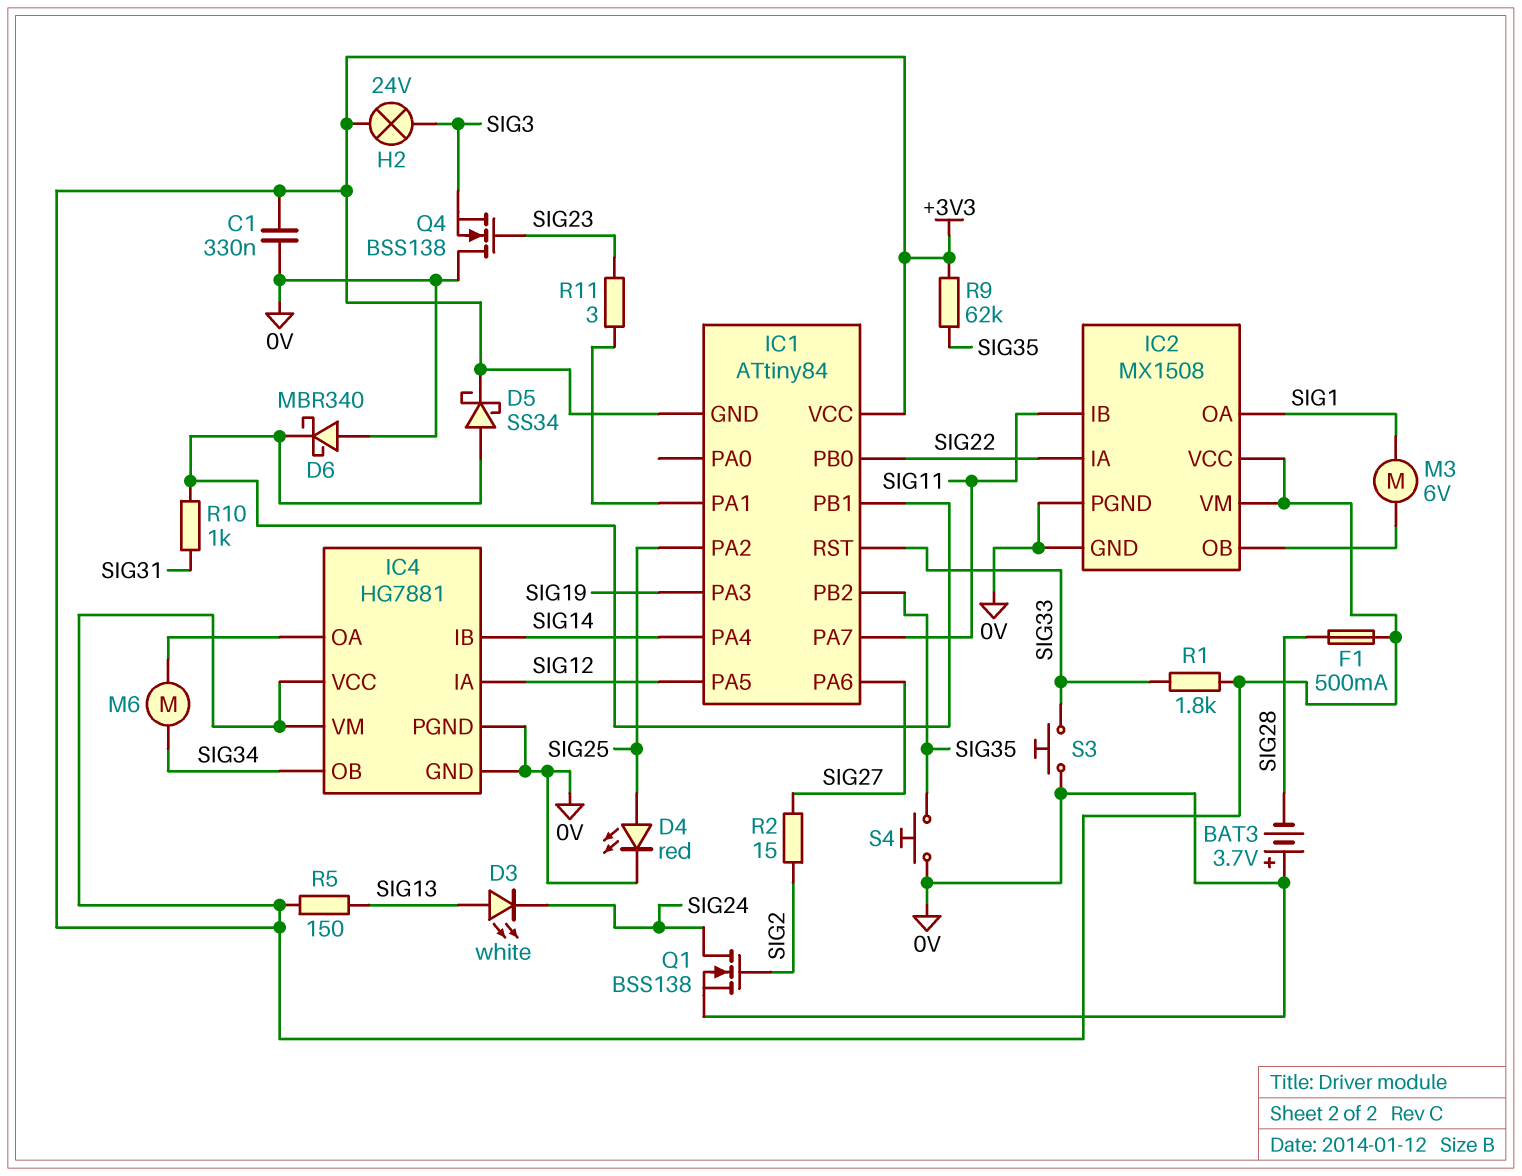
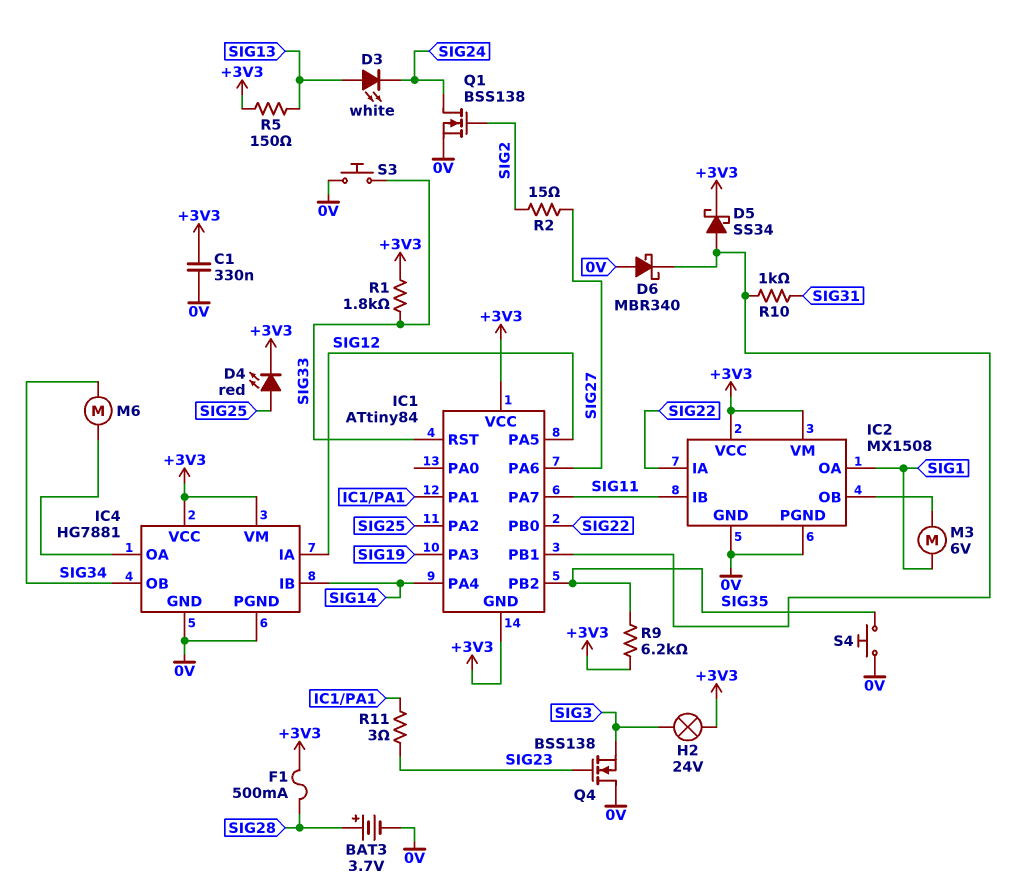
BAT3: 3.7V (plus 0V, minus SIG28) -> 3.7V (plus SIG28, minus 0V)
D4: LED red (A SIG25, K 0V) -> LED red (A SIG25, K +3V3)
R9: 62k (+3V3, SIG35) -> 6.2k (+3V3, SIG35)

